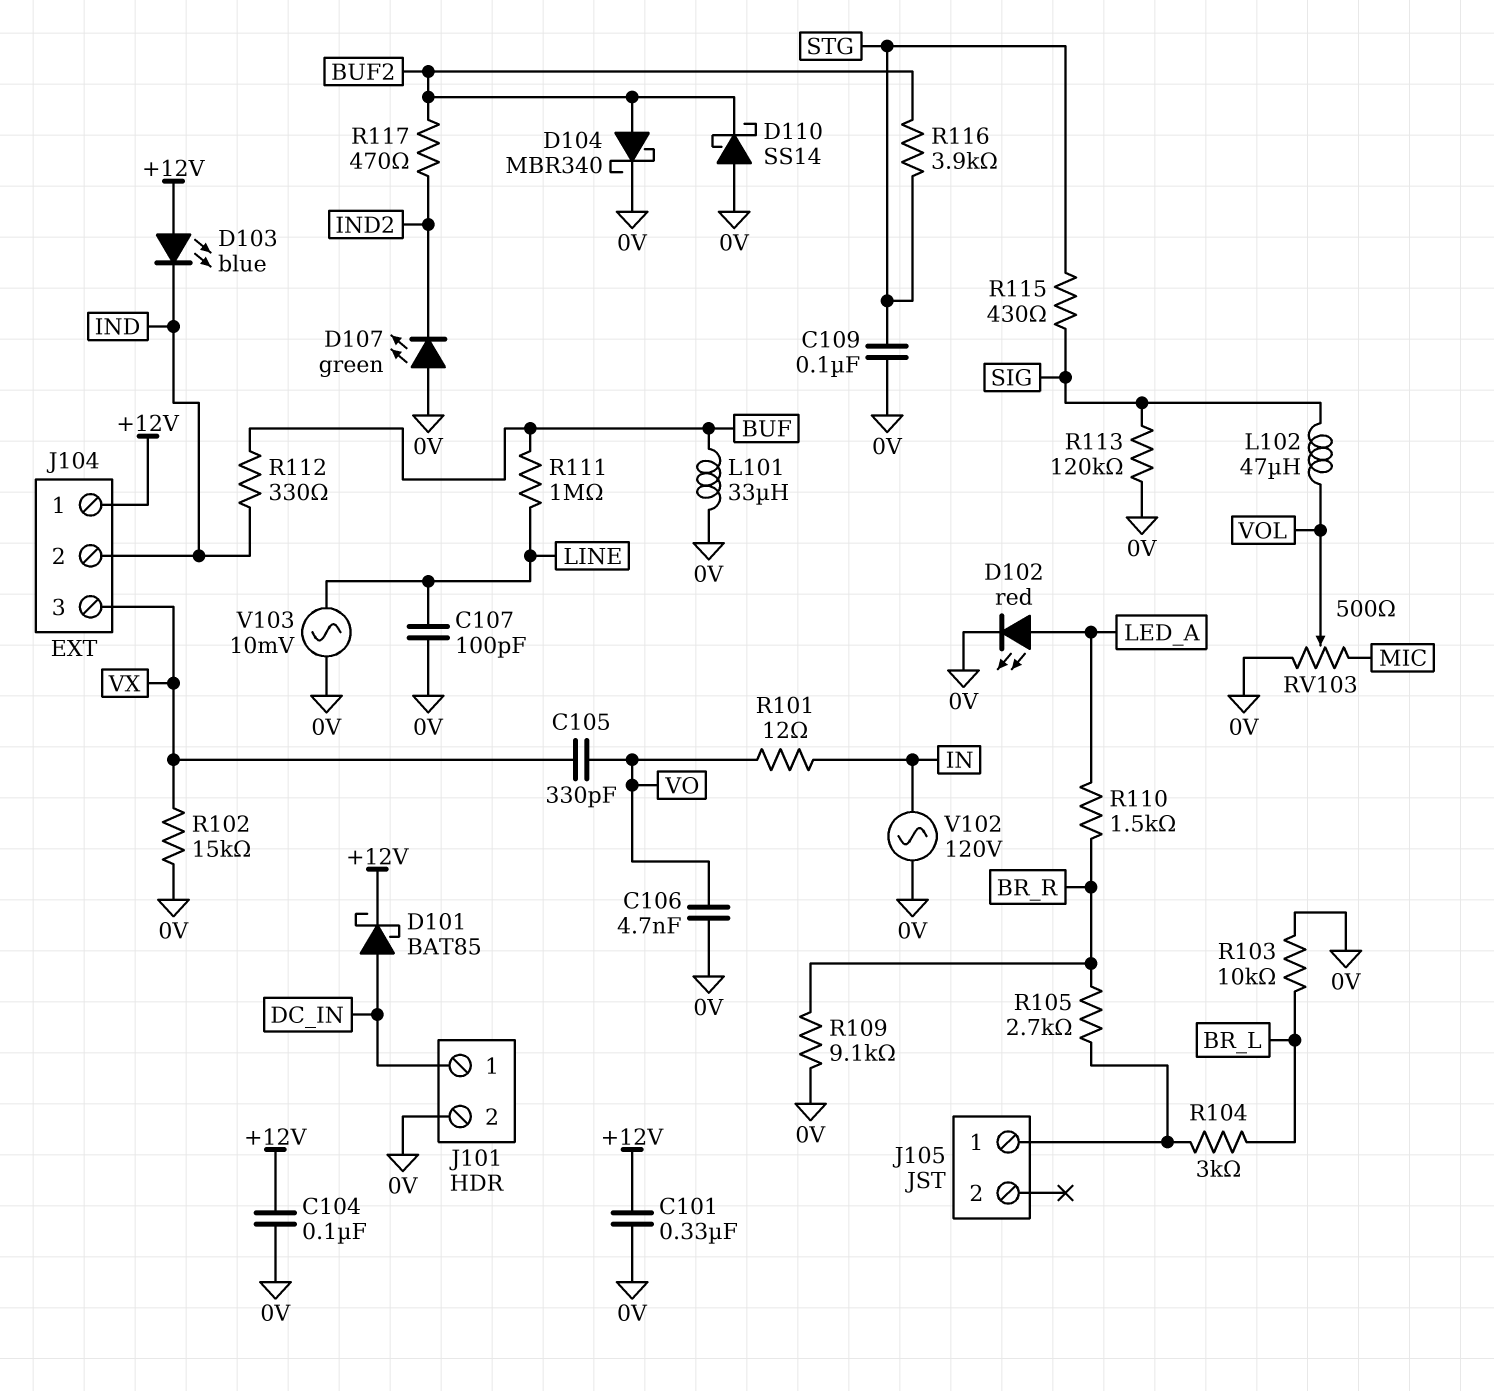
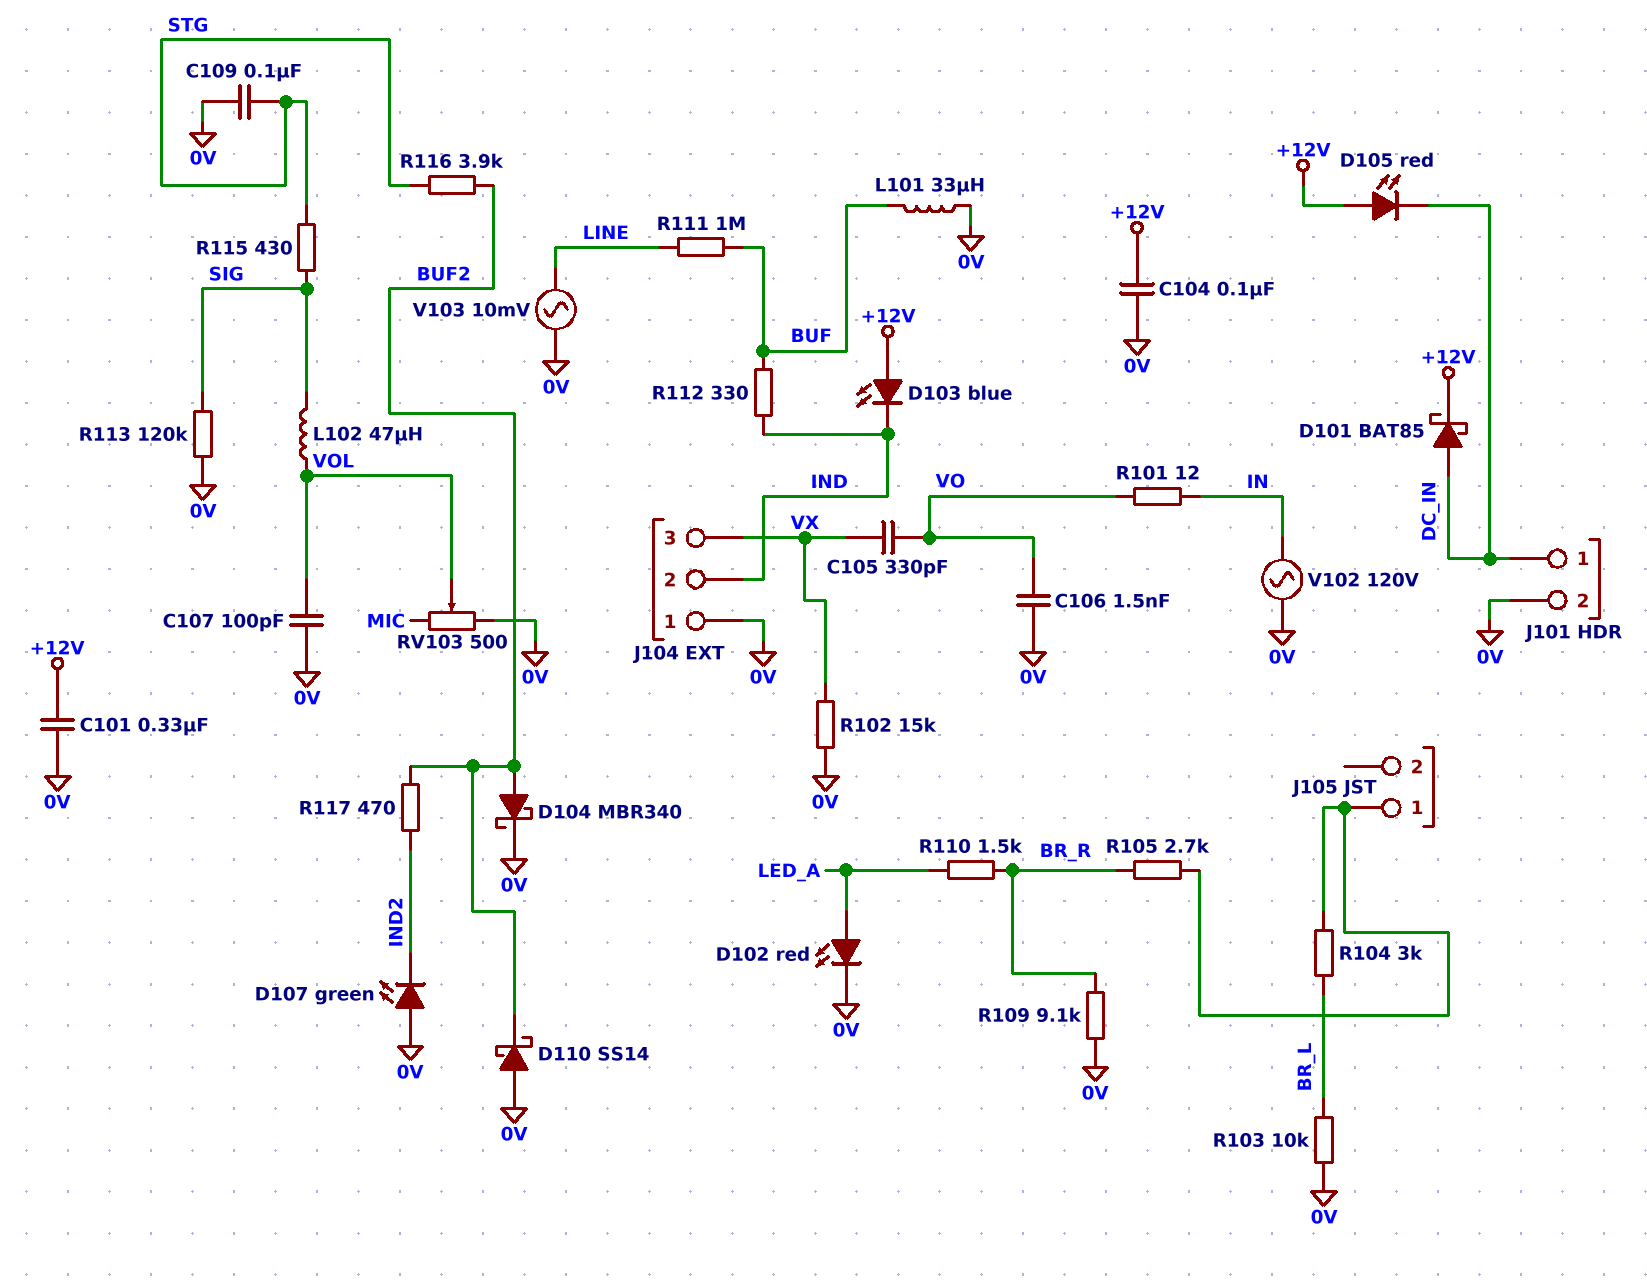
C106: 4.7nF (0V, VO) -> 1.5nF (0V, VO)
C107: 100pF (0V, LINE) -> 100pF (0V, VOL)
D105: none -> LED red (A +12V, K DC_IN)
J104 pin 1: +12V -> 0V

